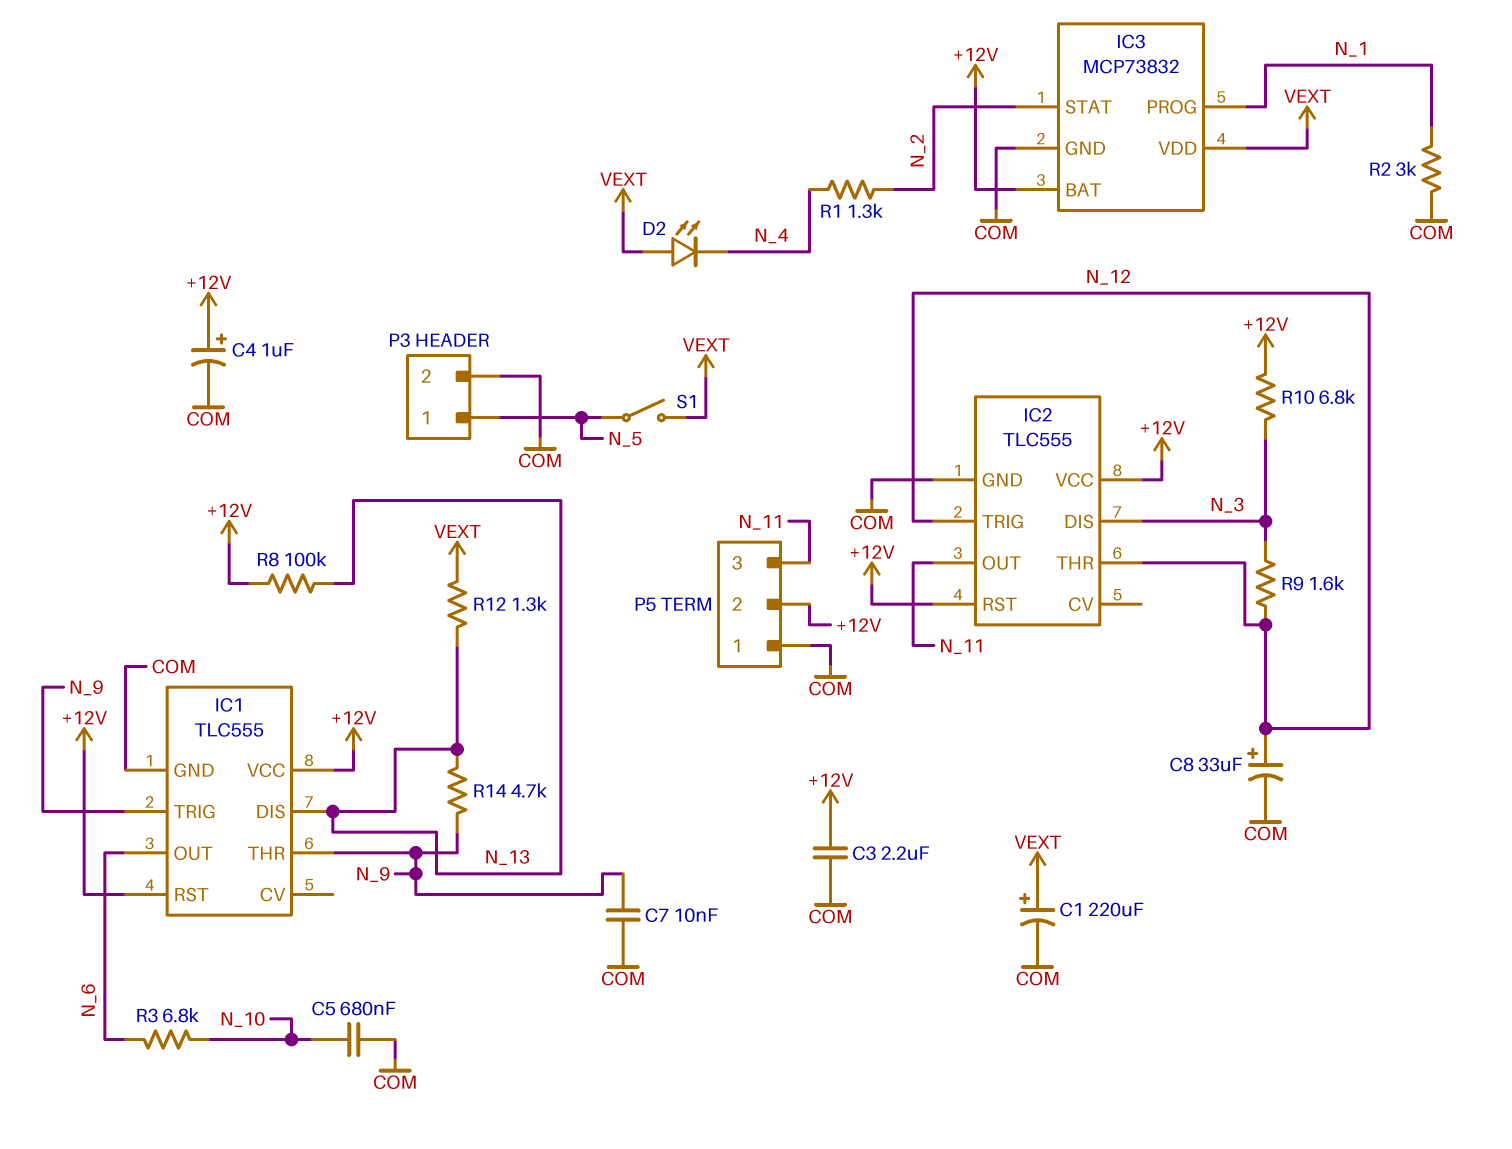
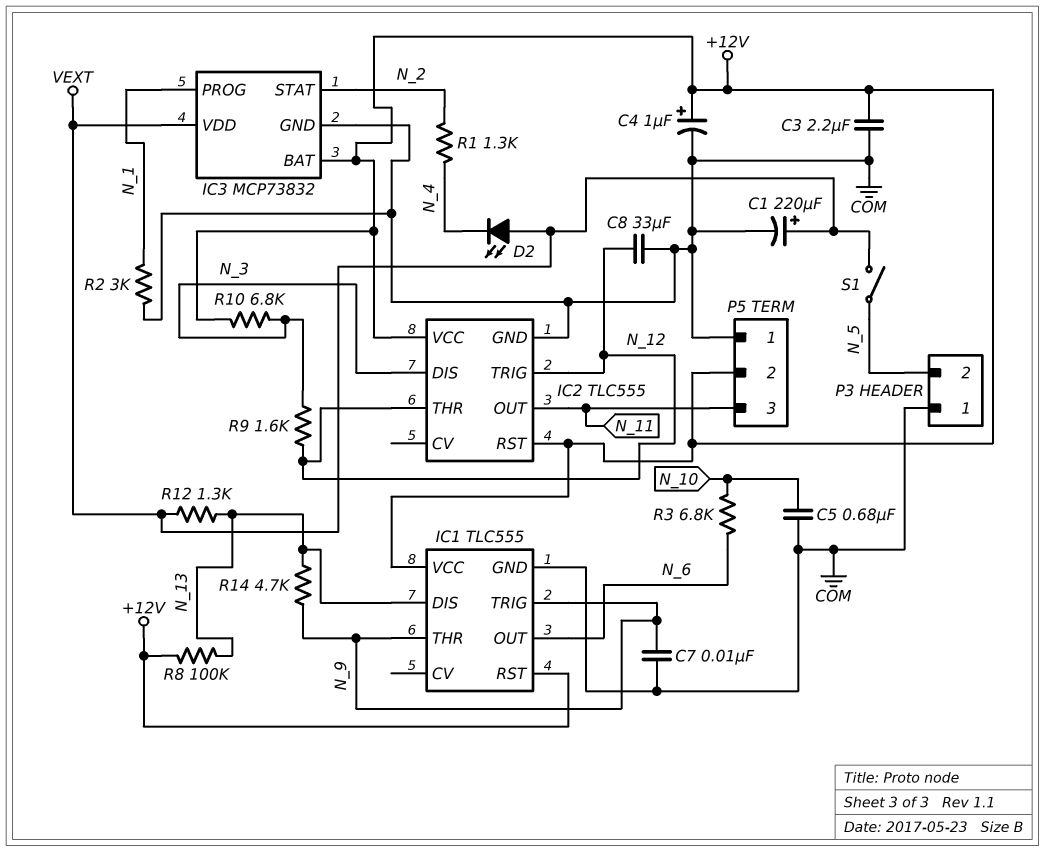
C8: 33uF (plus N_12, minus COM) -> 33uF (COM, N_12)
P3 pin 1: N_5 -> COM
P3 pin 2: COM -> N_5

